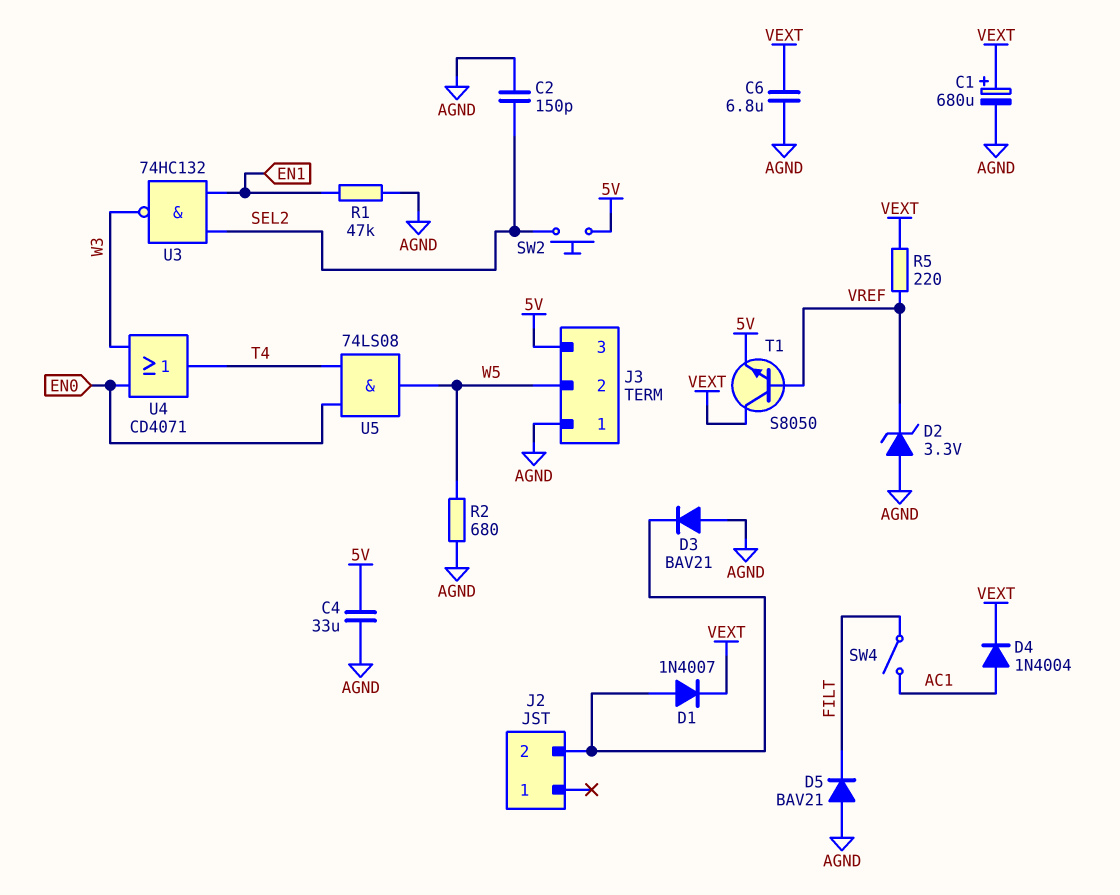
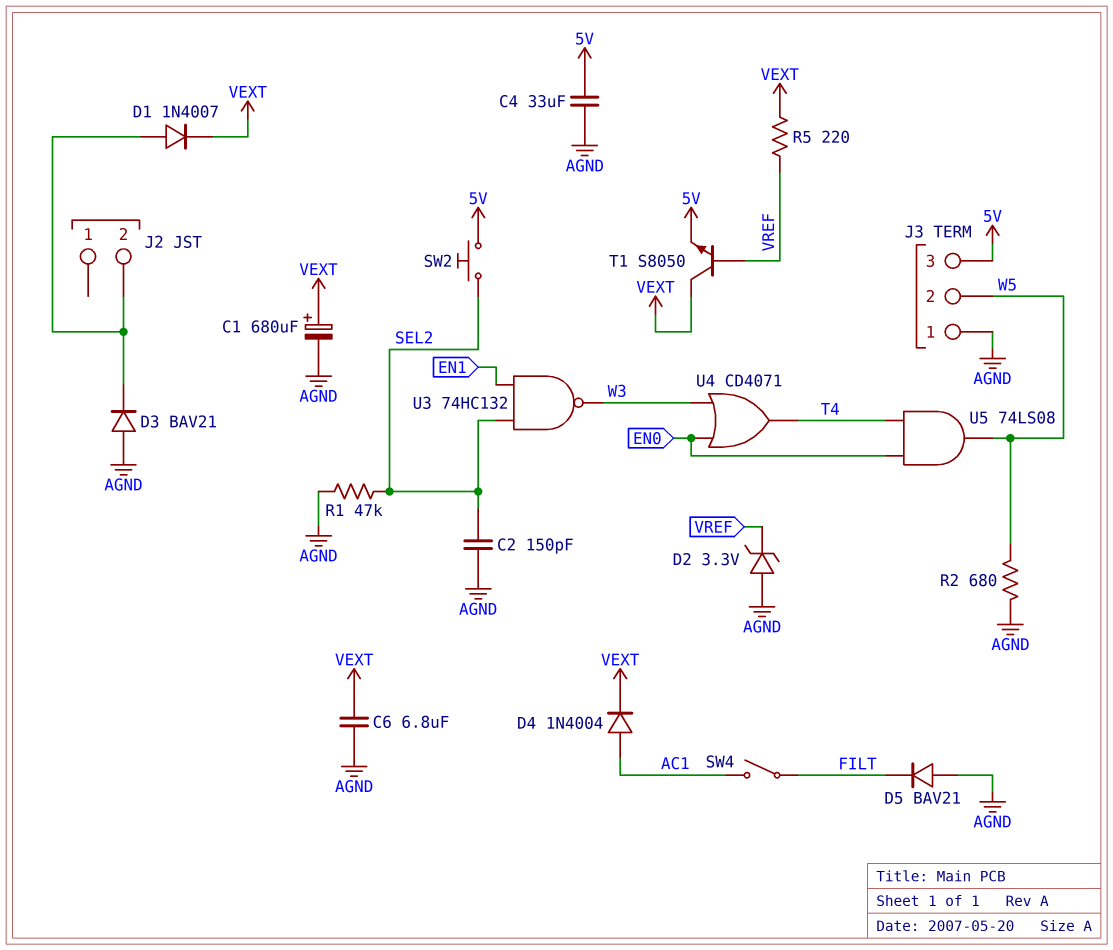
R1: 47k (AGND, EN1) -> 47k (AGND, SEL2)

